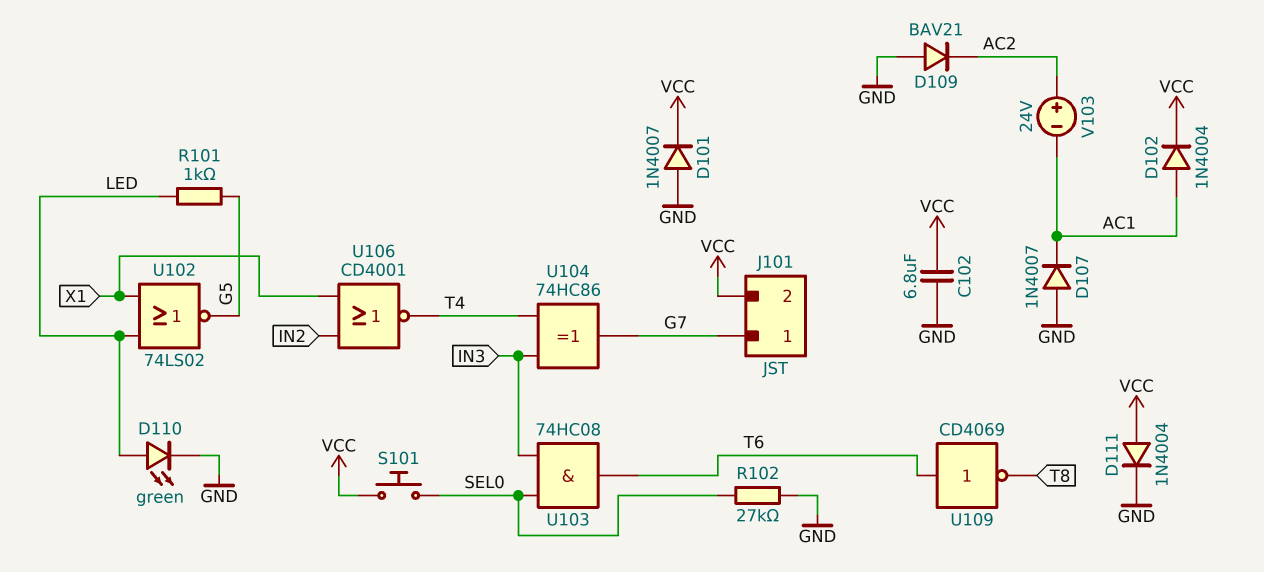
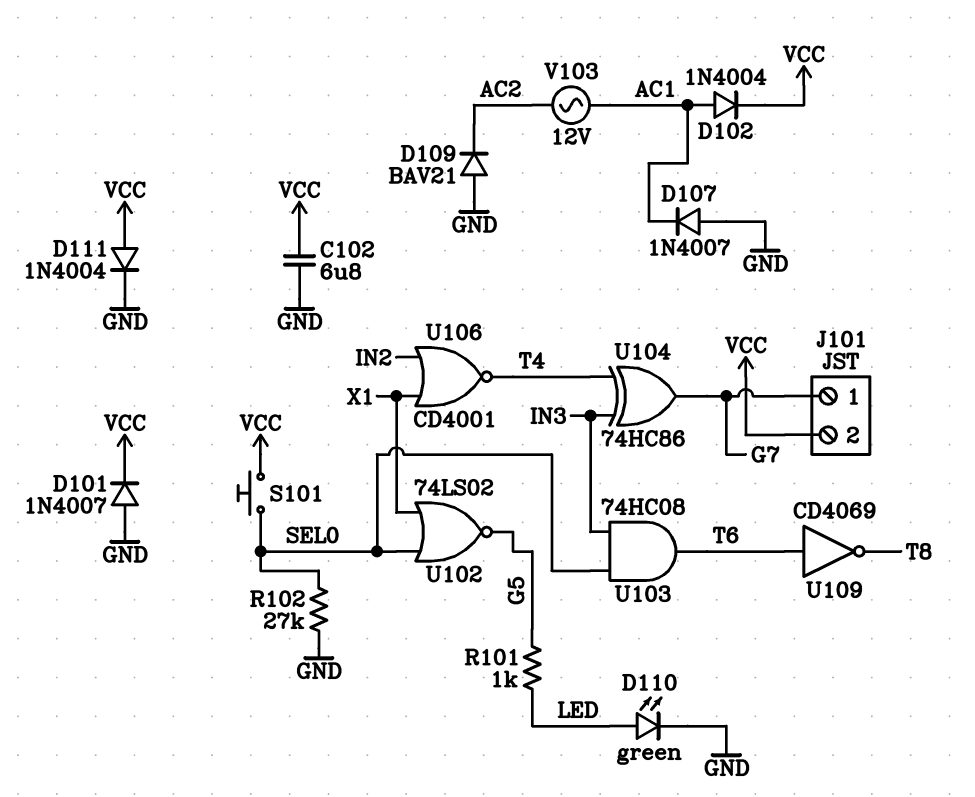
U102: NOR 74LS02 (in LED, in X1, out G5) -> NOR 74LS02 (in SEL0, in X1, out G5)
V103: 24V (plus AC2, minus AC1) -> AC 12V (AC1, AC2)

